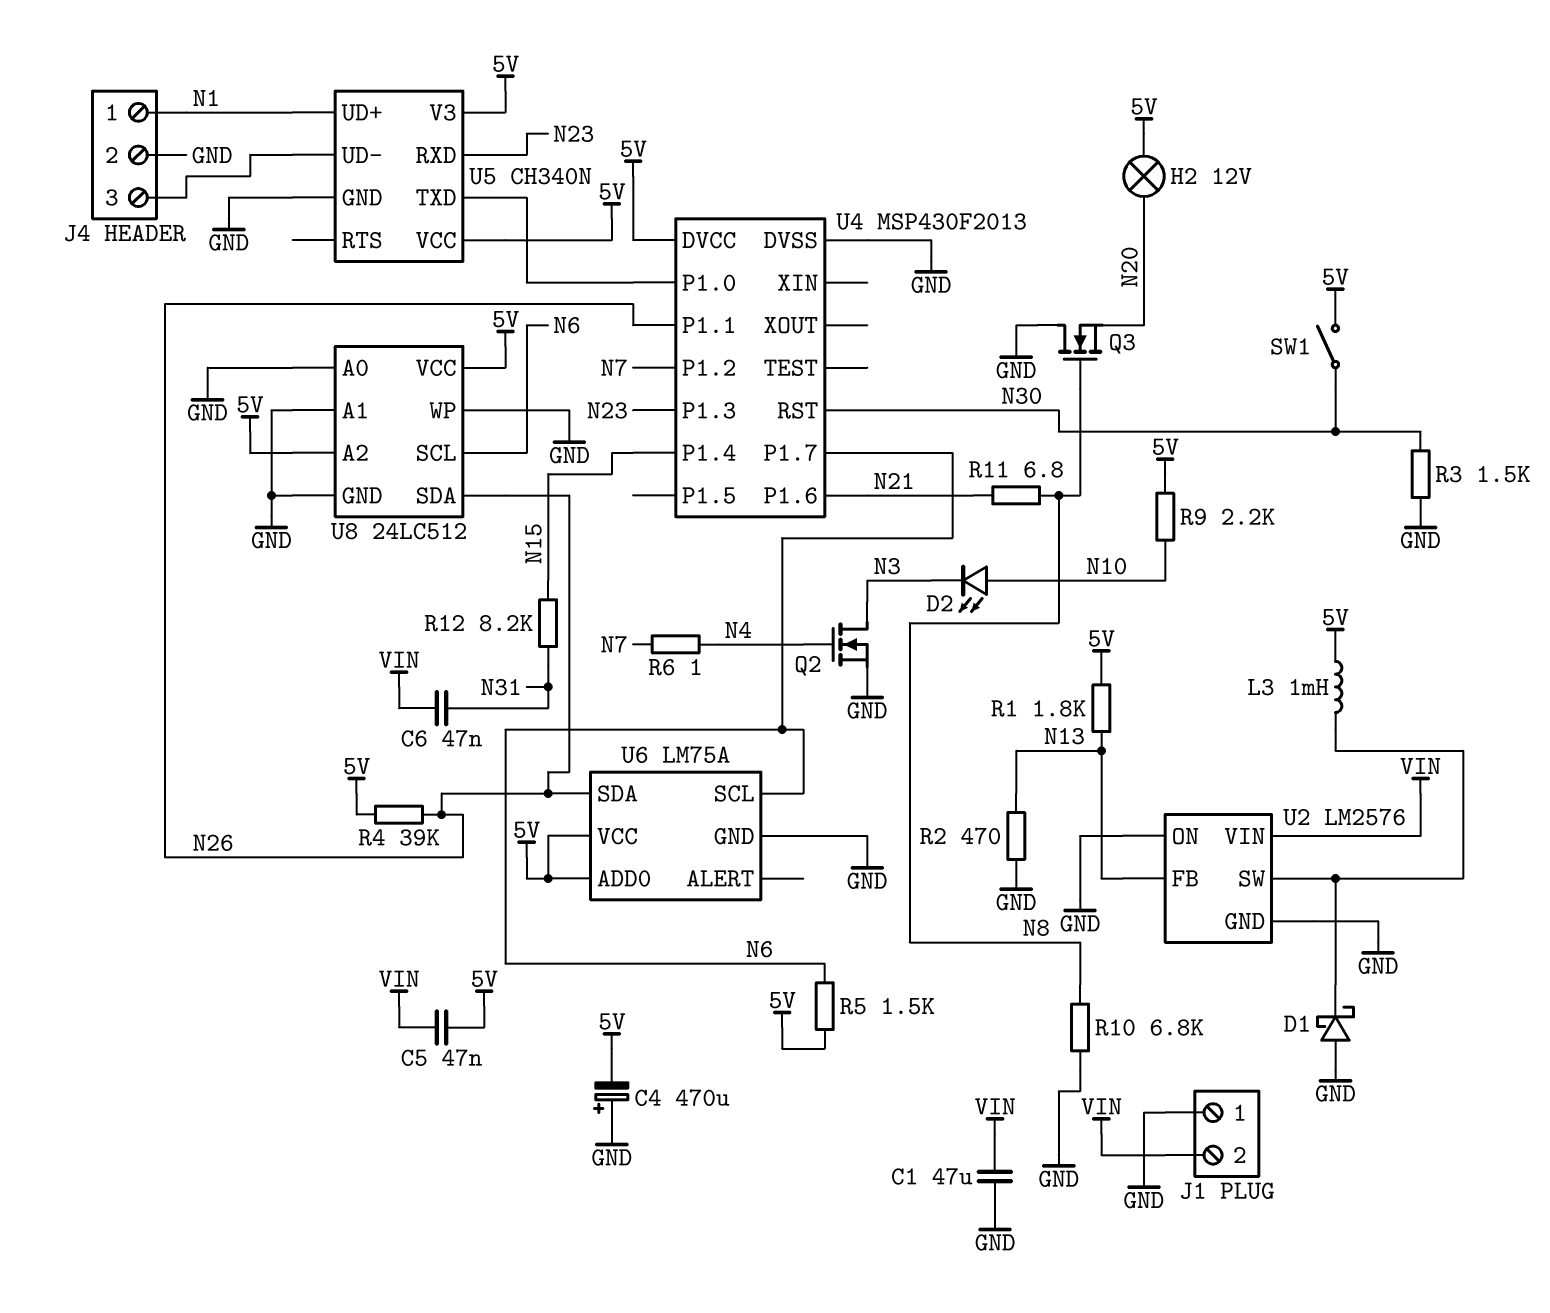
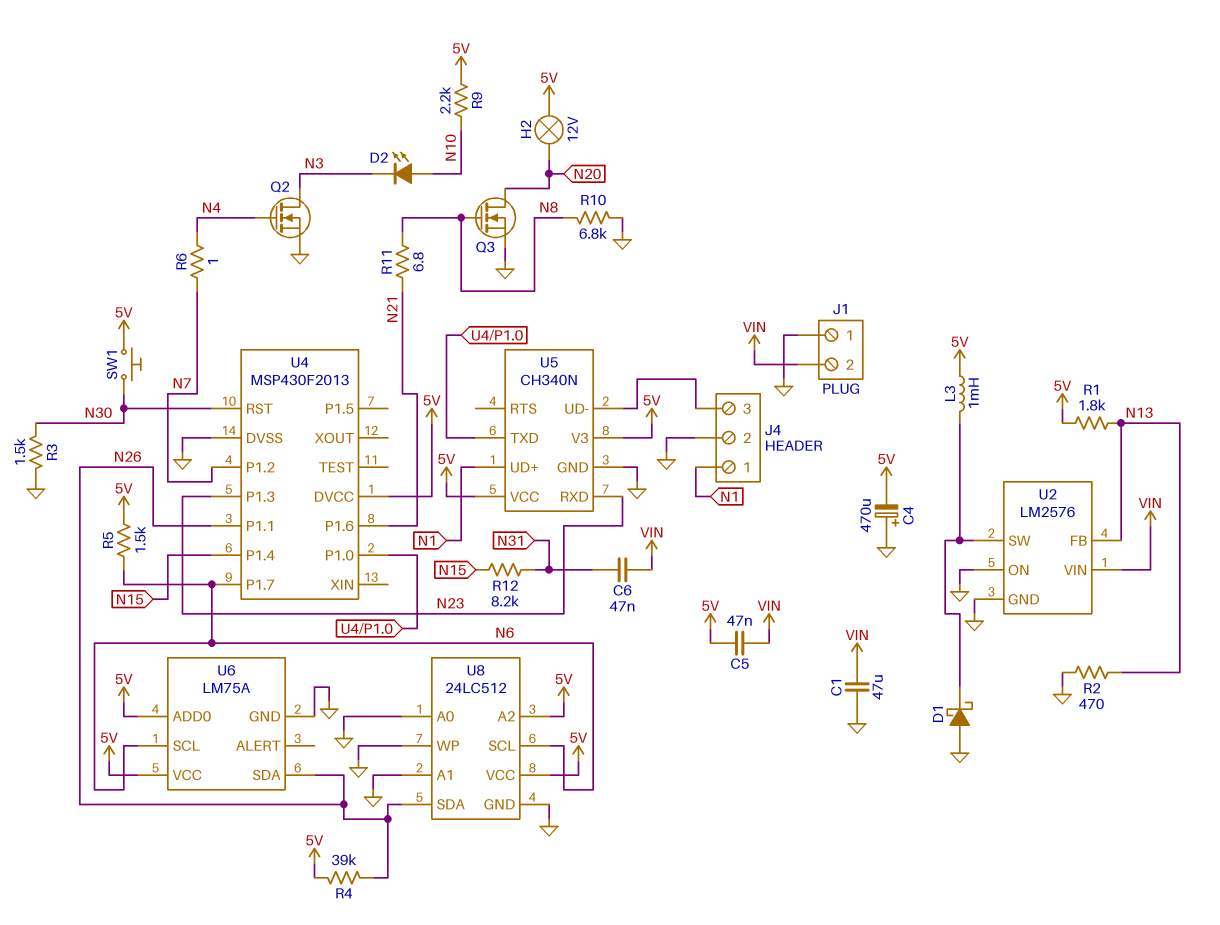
Q3: NMOS (G N8, D GND, S N20) -> NMOS (G N8, D N20, S GND)
SW1: switch (5V, N30) -> button (5V, N30)

